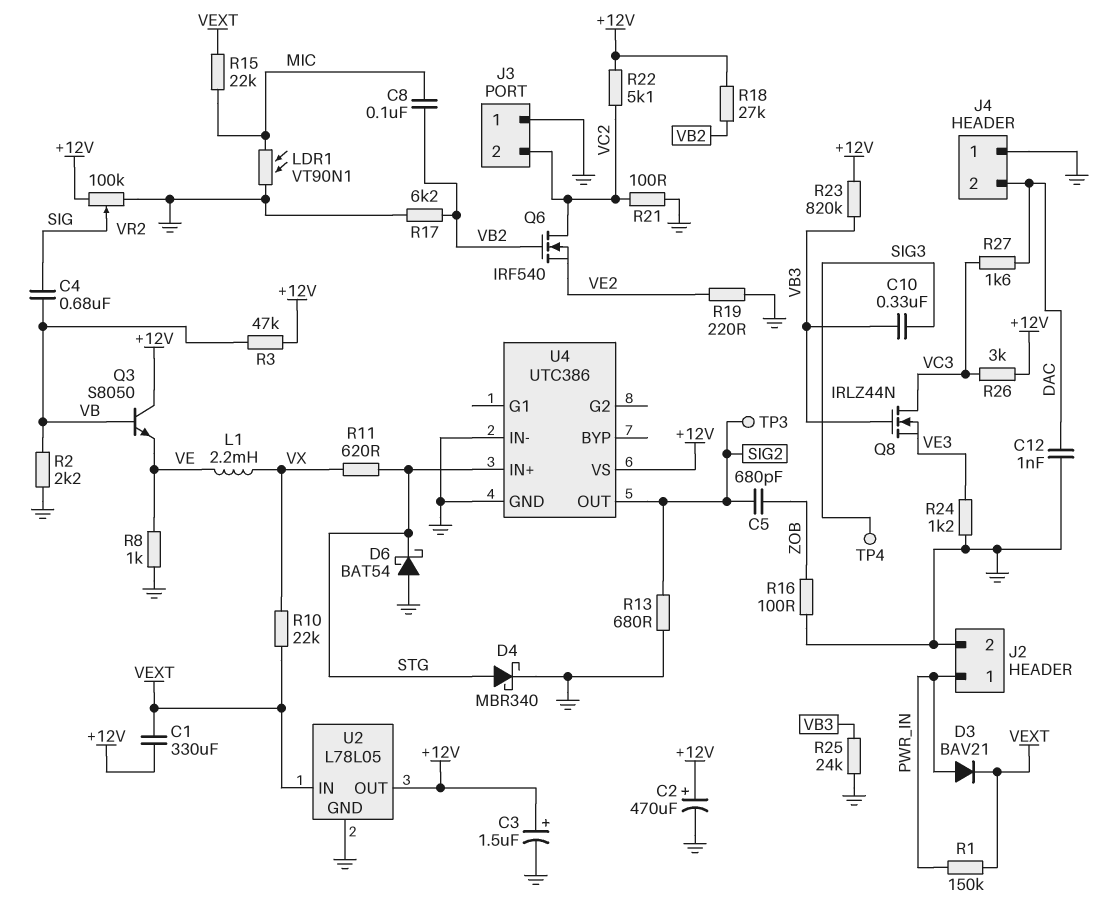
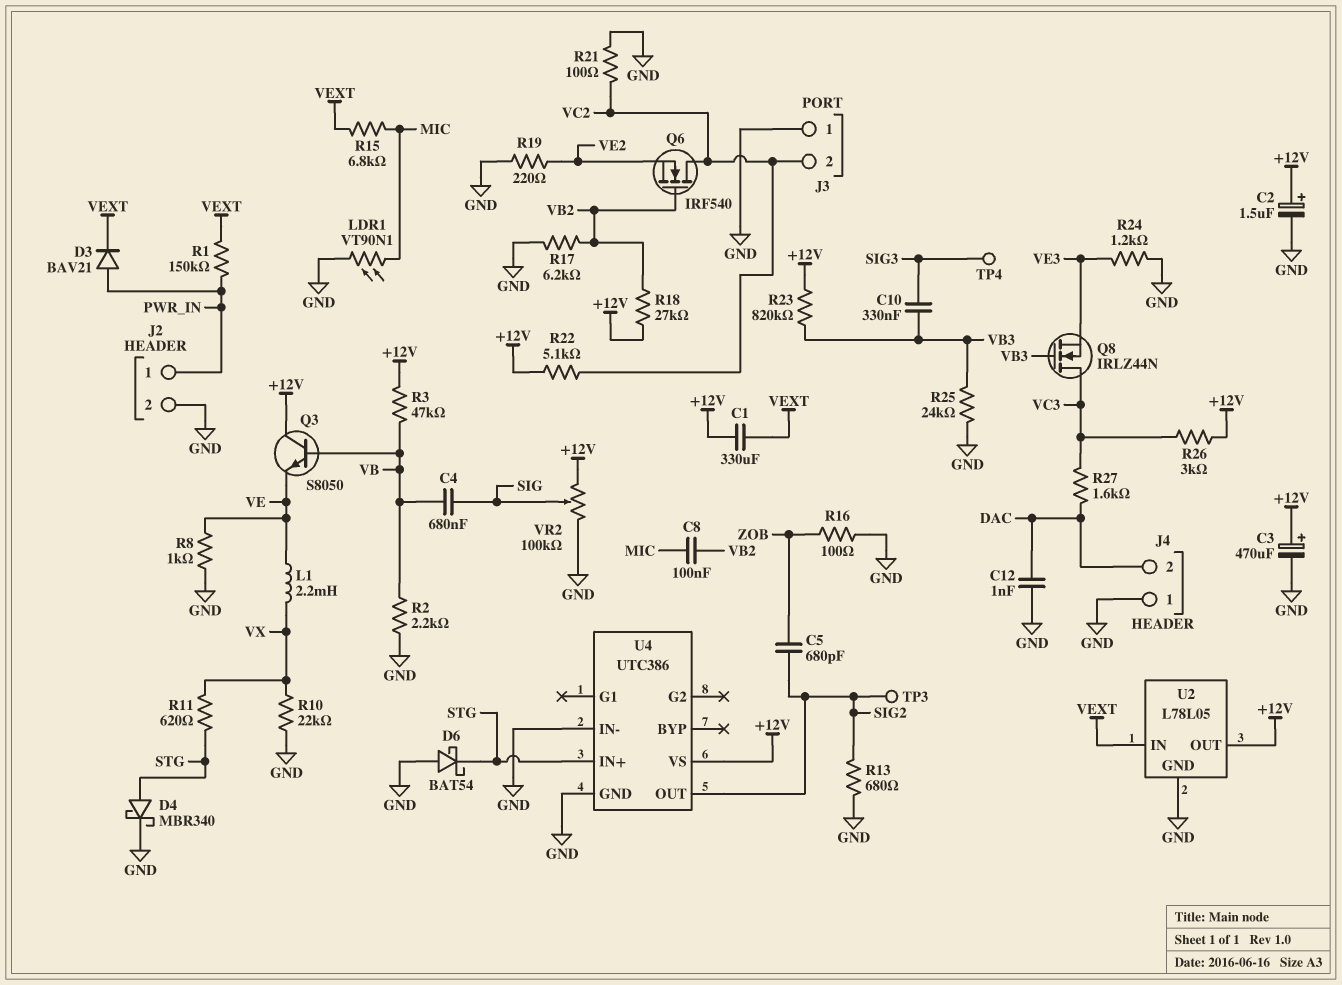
C2: 470uF (plus +12V, minus GND) -> 1.5uF (plus +12V, minus GND)
C3: 1.5uF (plus +12V, minus GND) -> 470uF (plus +12V, minus GND)
R10: 22k (VEXT, VX) -> 22k (GND, VX)
R15: 22k (MIC, VEXT) -> 6.8k (MIC, VEXT)

